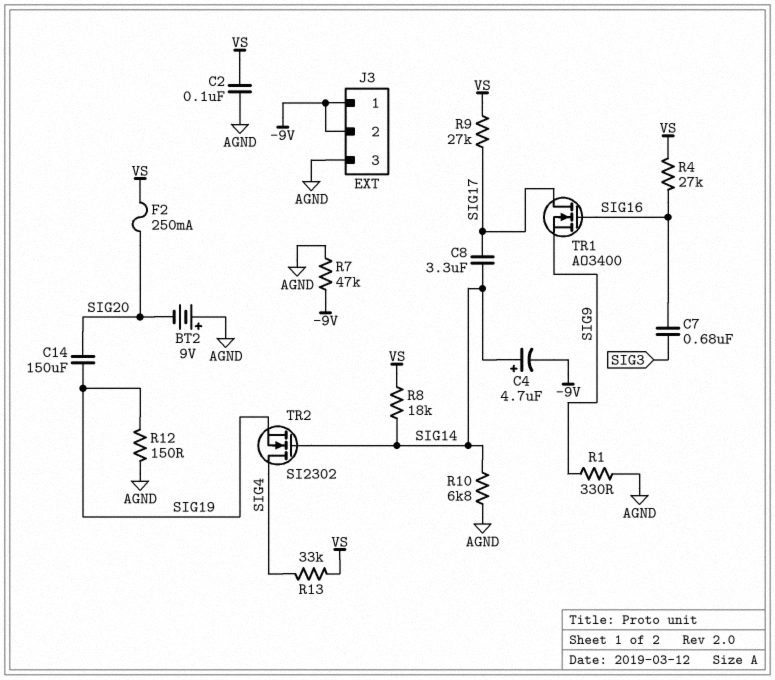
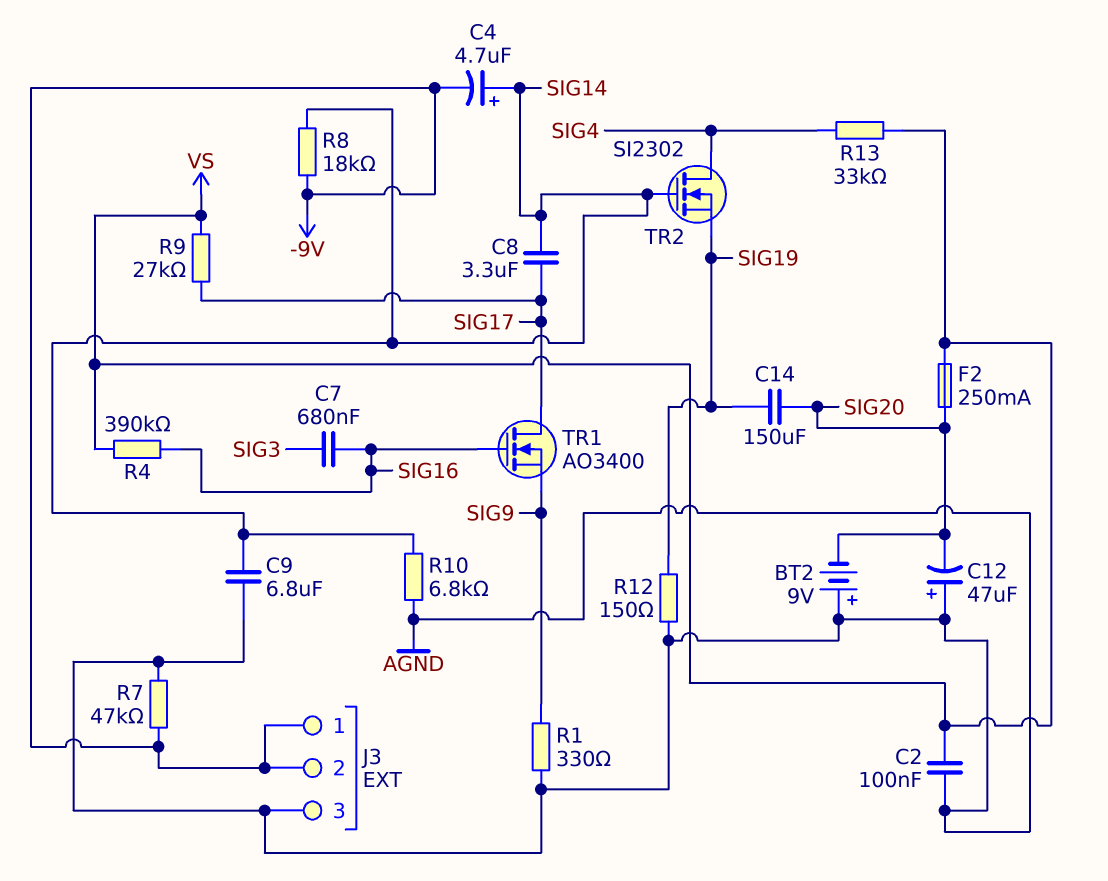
C9: none -> 6.8uF (AGND, SIG14)
C12: none -> 47uF (plus AGND, minus SIG20)
R4: 27k (SIG16, VS) -> 390k (SIG16, VS)
R8: 18k (SIG14, VS) -> 18k (-9V, SIG14)

